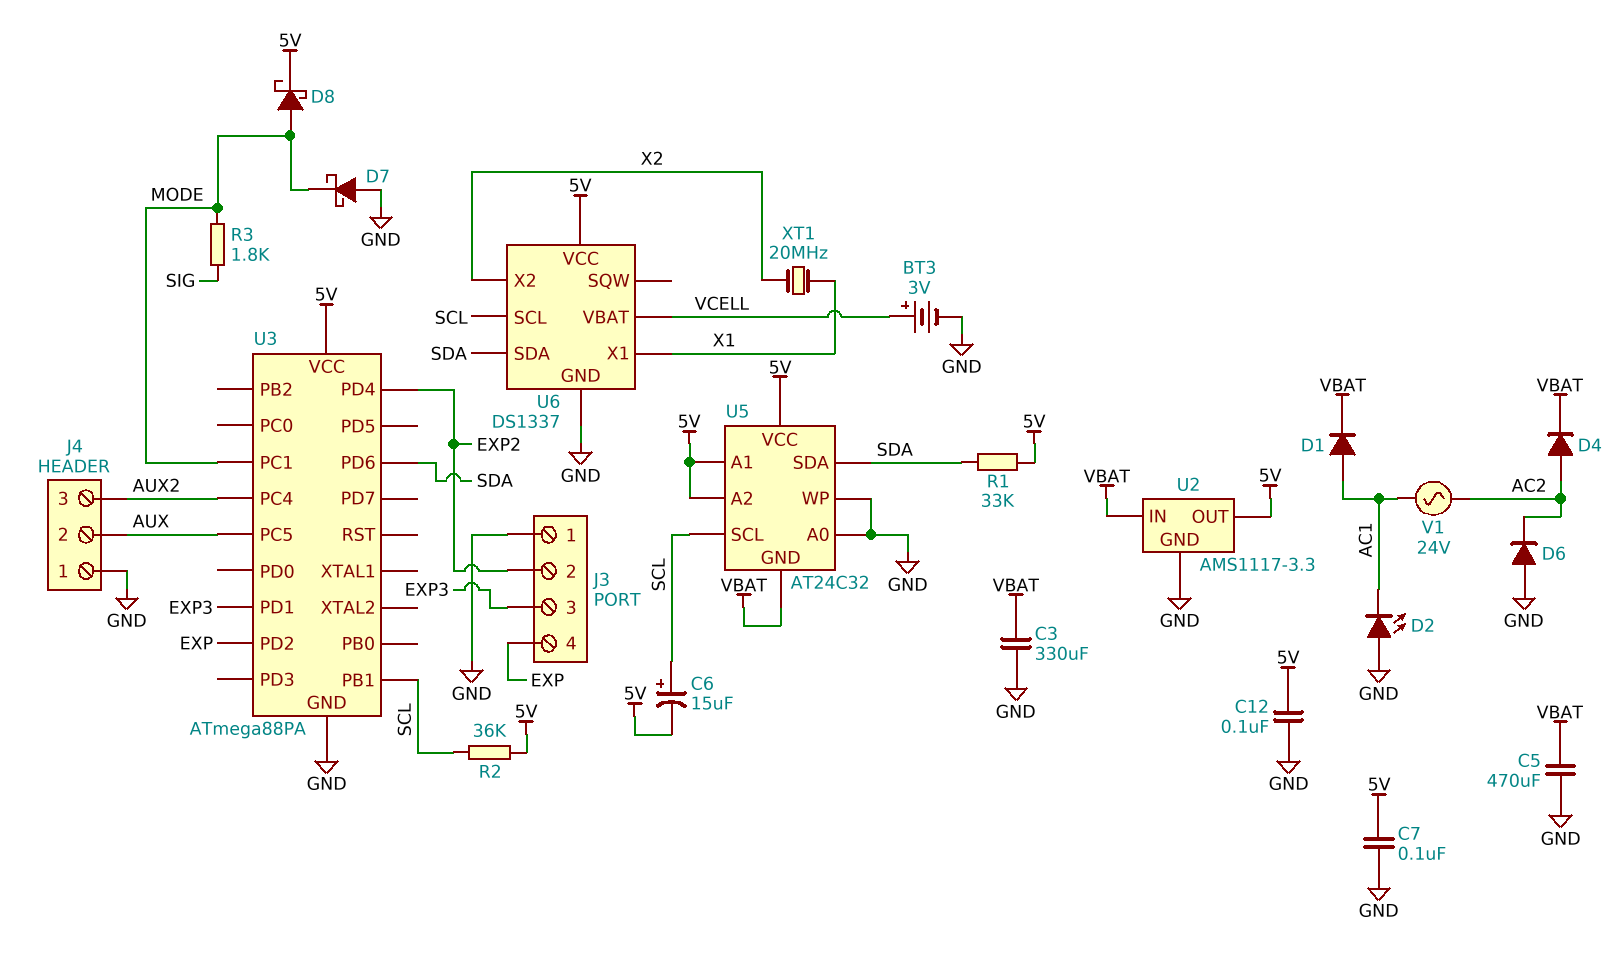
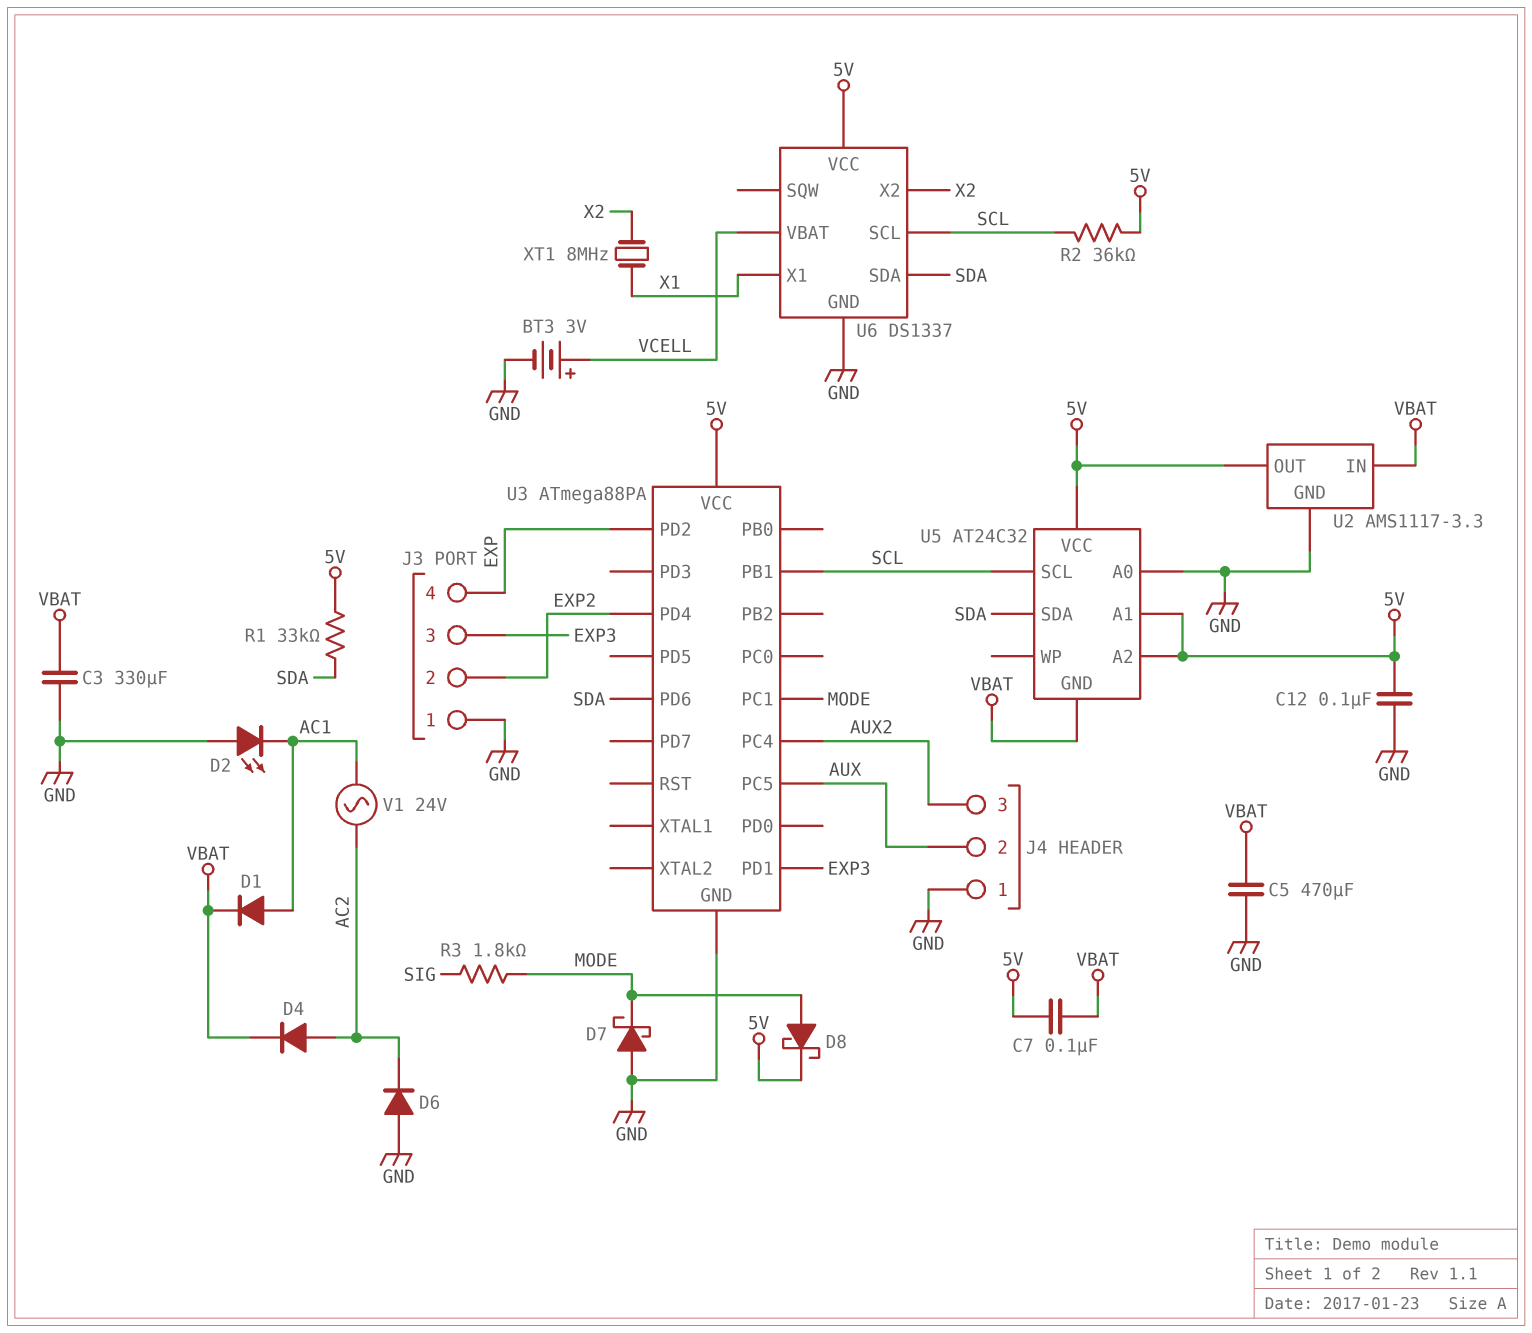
C6: 15uF (plus SCL, minus 5V) -> none
C7: 100nF (5V, GND) -> 100nF (5V, VBAT)
U5 pin WP: GND -> none
XT1: 20MHz (X1, X2) -> 8MHz (X1, X2)

